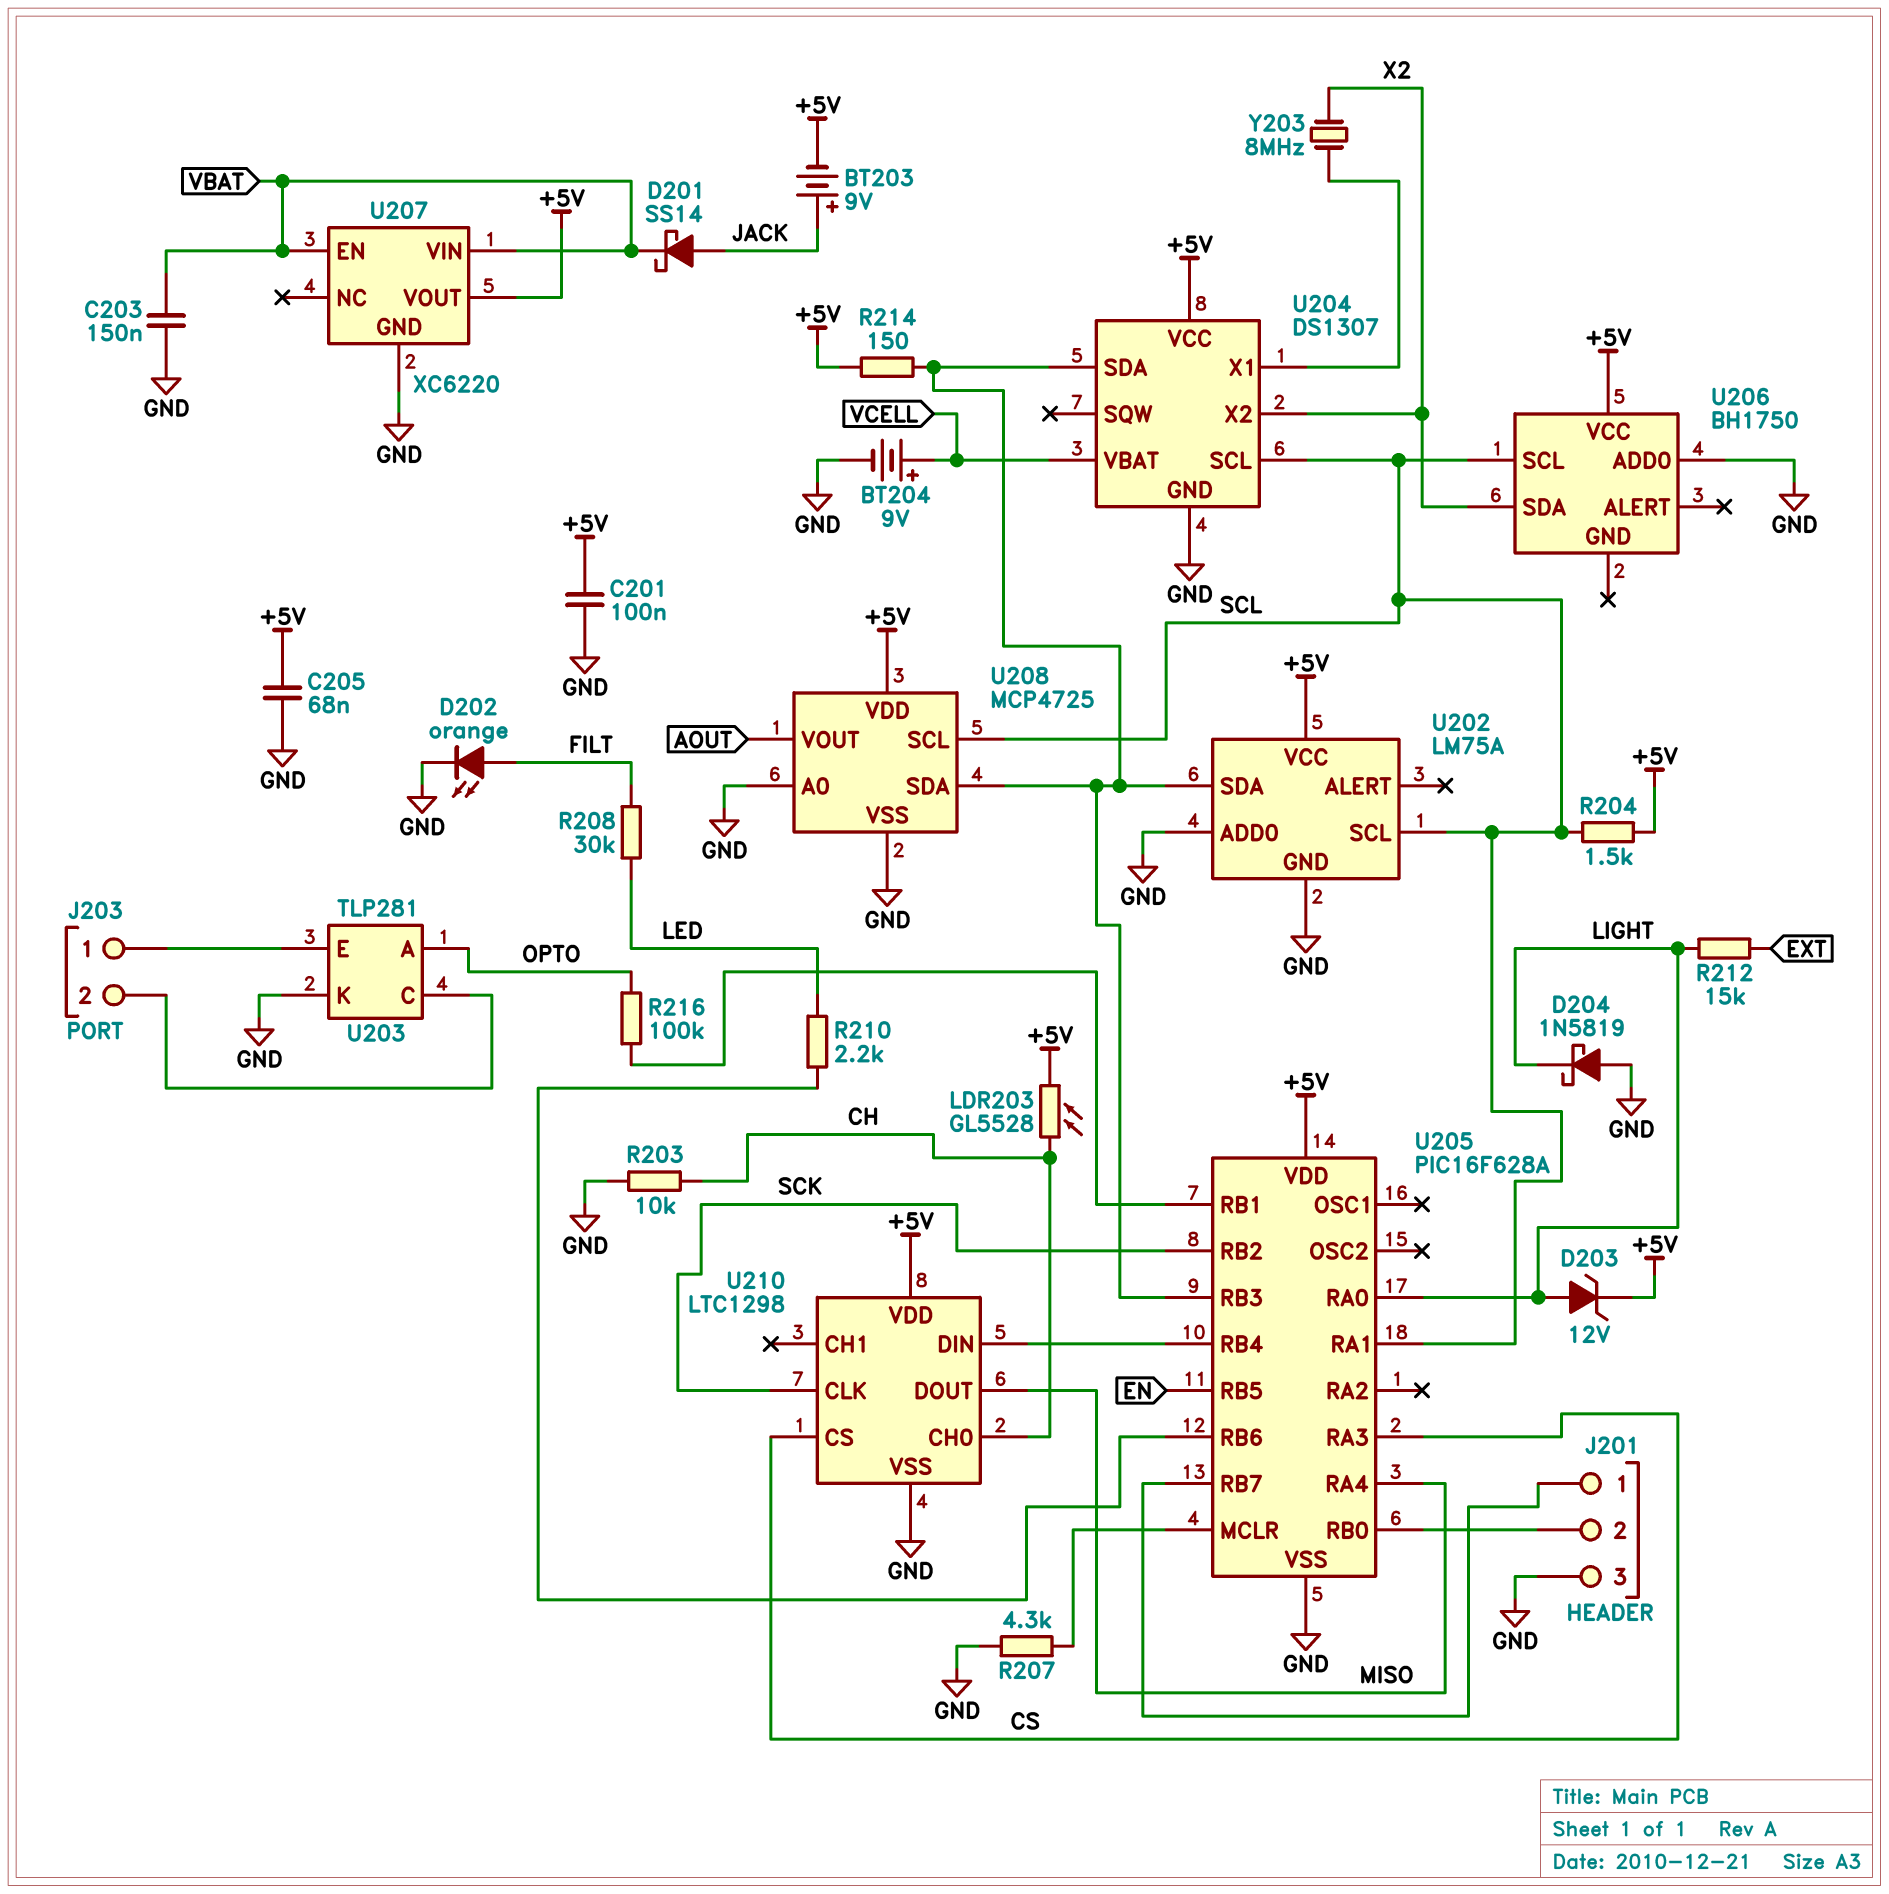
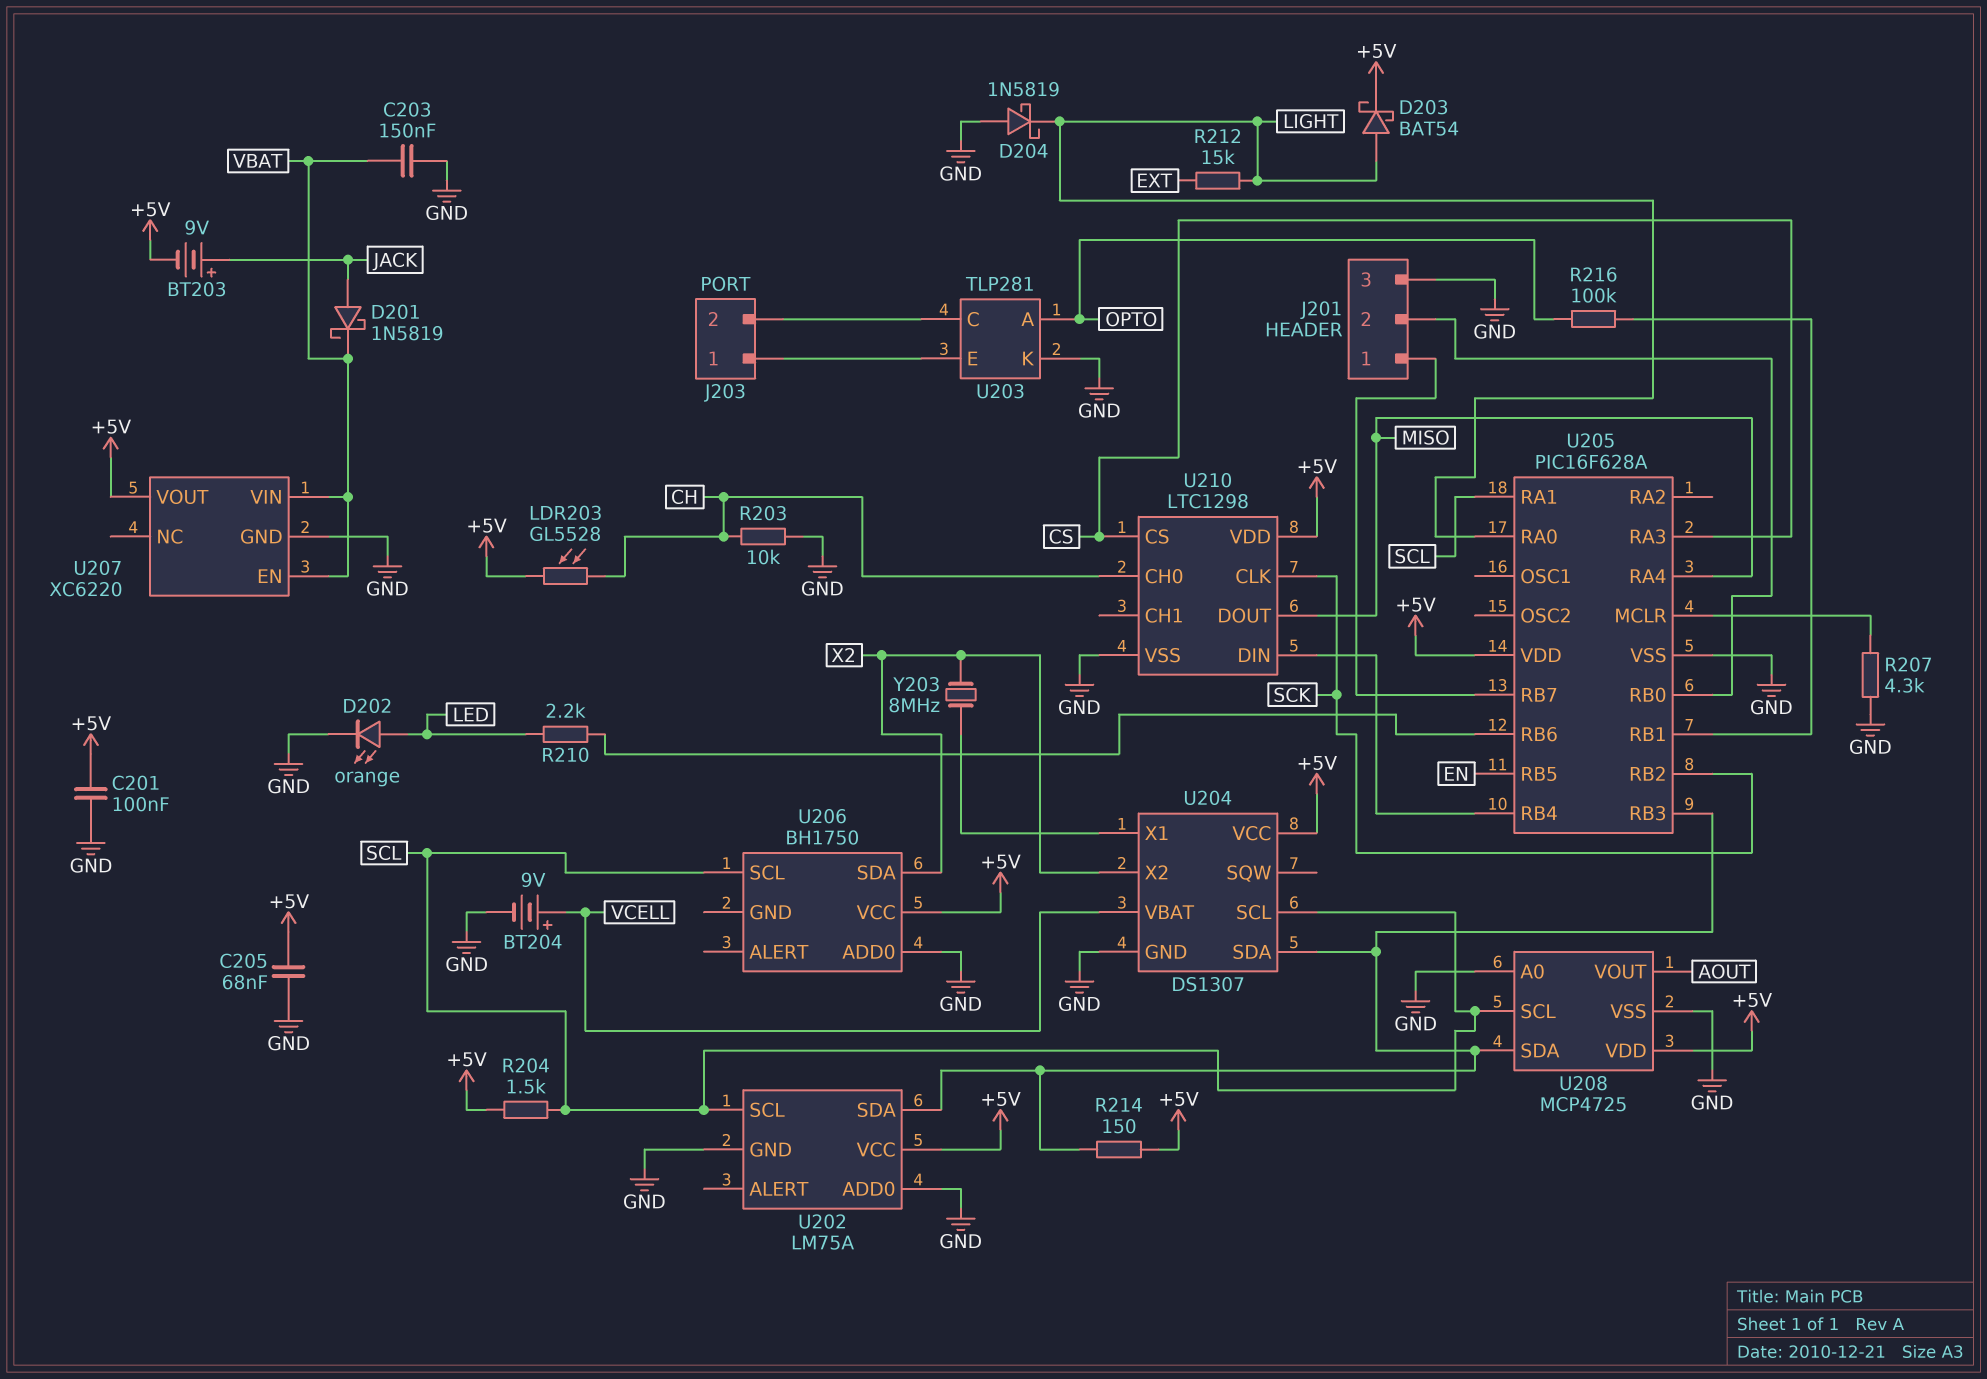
D201: schottky SS14 (A JACK, K VBAT) -> schottky 1N5819 (A JACK, K VBAT)
D202: LED orange (A FILT, K GND) -> LED orange (A LED, K GND)
D203: zener 12V (A LIGHT, K +5V) -> schottky BAT54 (A LIGHT, K +5V)
R208: 30k (FILT, LED) -> none

